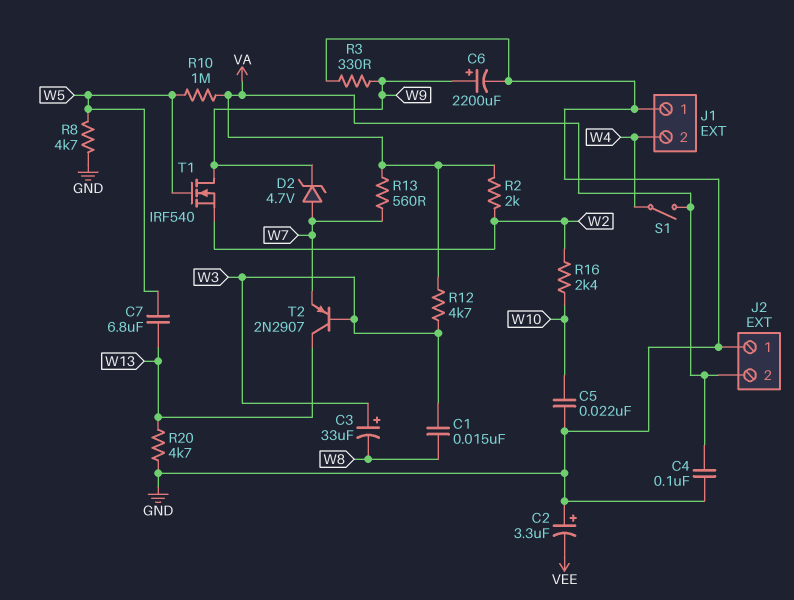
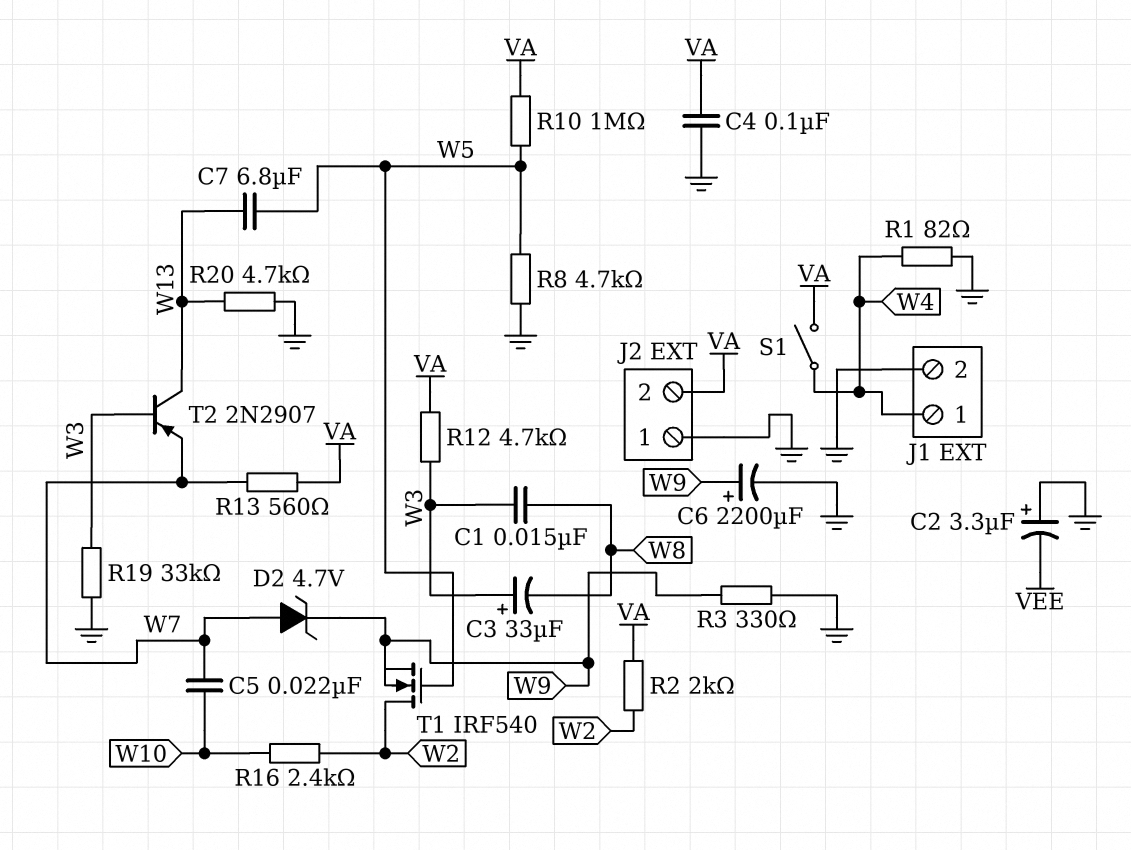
C5: 22nF (GND, W10) -> 22nF (W7, W10)
J1 pin 1: GND -> W4
J1 pin 2: W4 -> GND
R1: none -> 82 (GND, W4)
R19: none -> 33k (GND, W3)
T1: NMOS IRF540 (G W5, D W9, S W2) -> NMOS IRF540 (G W5, D W2, S W9)

